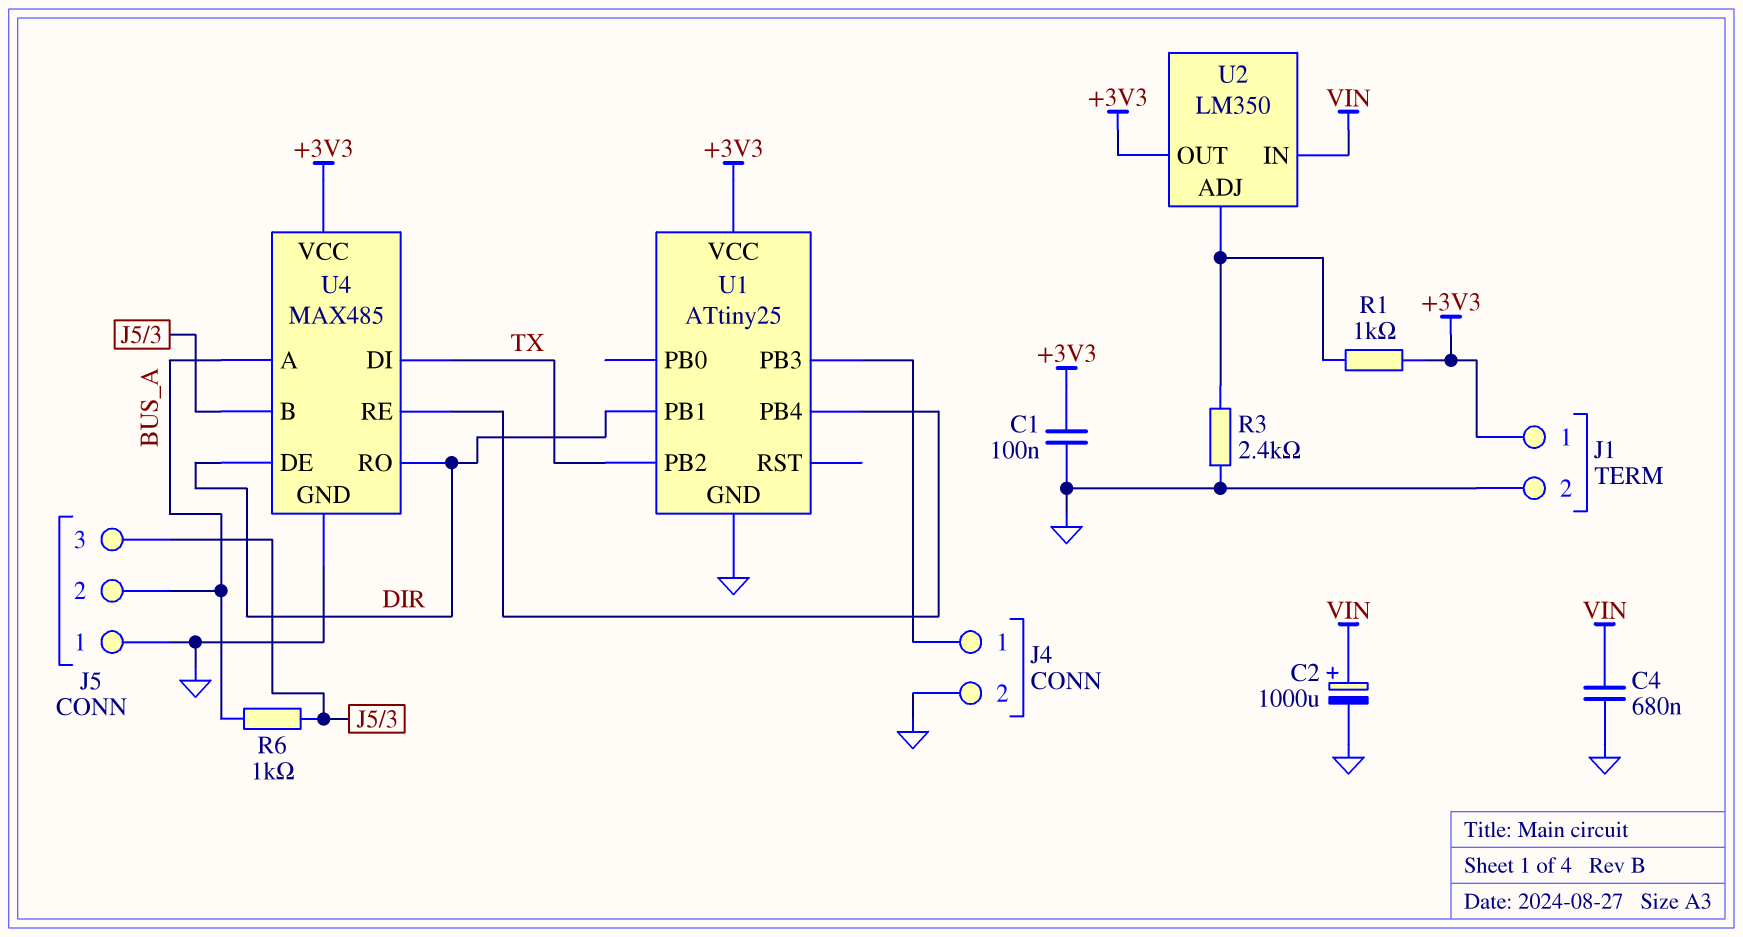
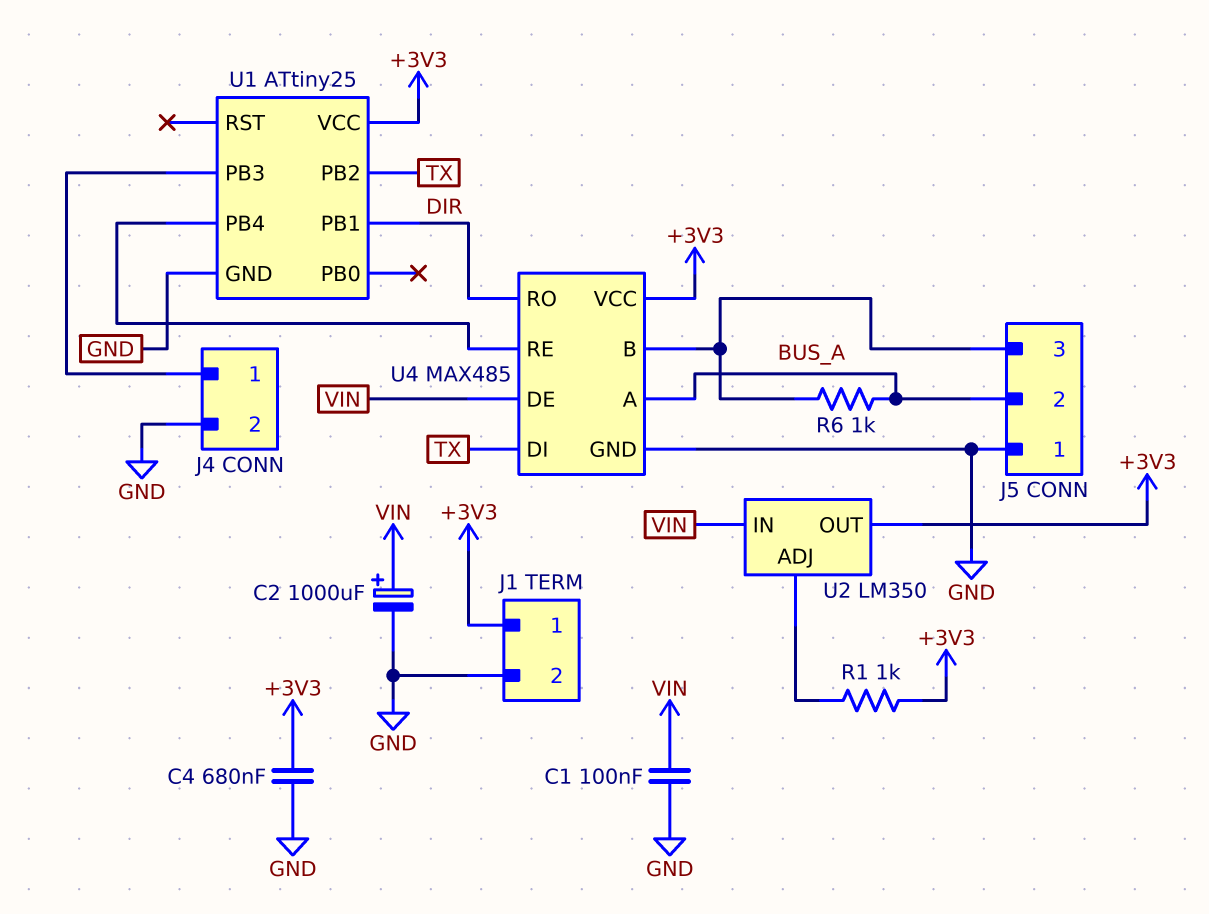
C1: 100nF (+3V3, GND) -> 100nF (GND, VIN)
C4: 680nF (GND, VIN) -> 680nF (+3V3, GND)
R3: 2.4k (GND, U2/ADJ) -> none
U4 pin DE: DIR -> VIN

